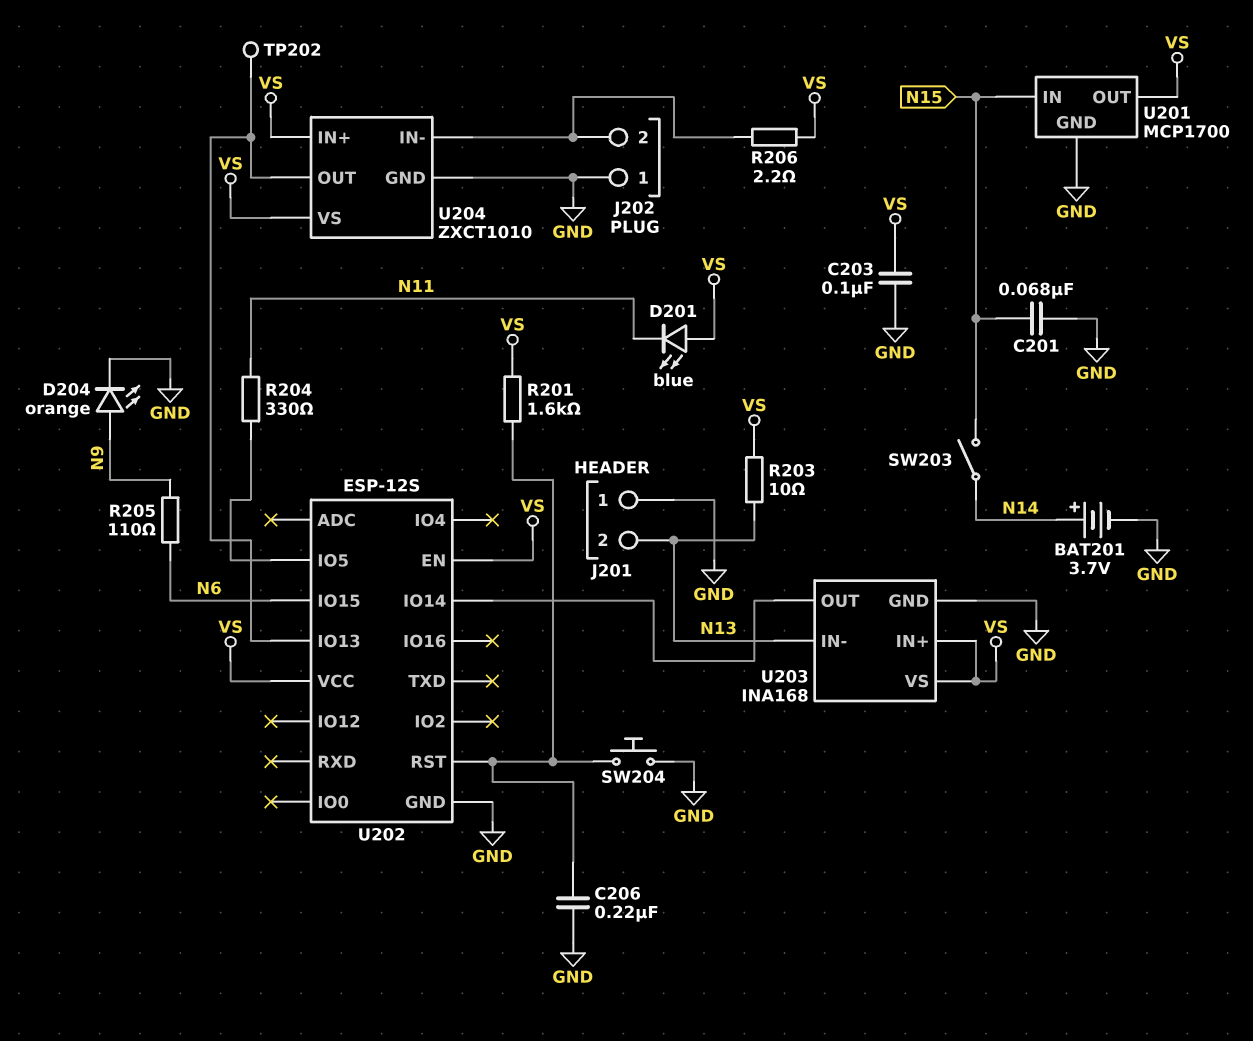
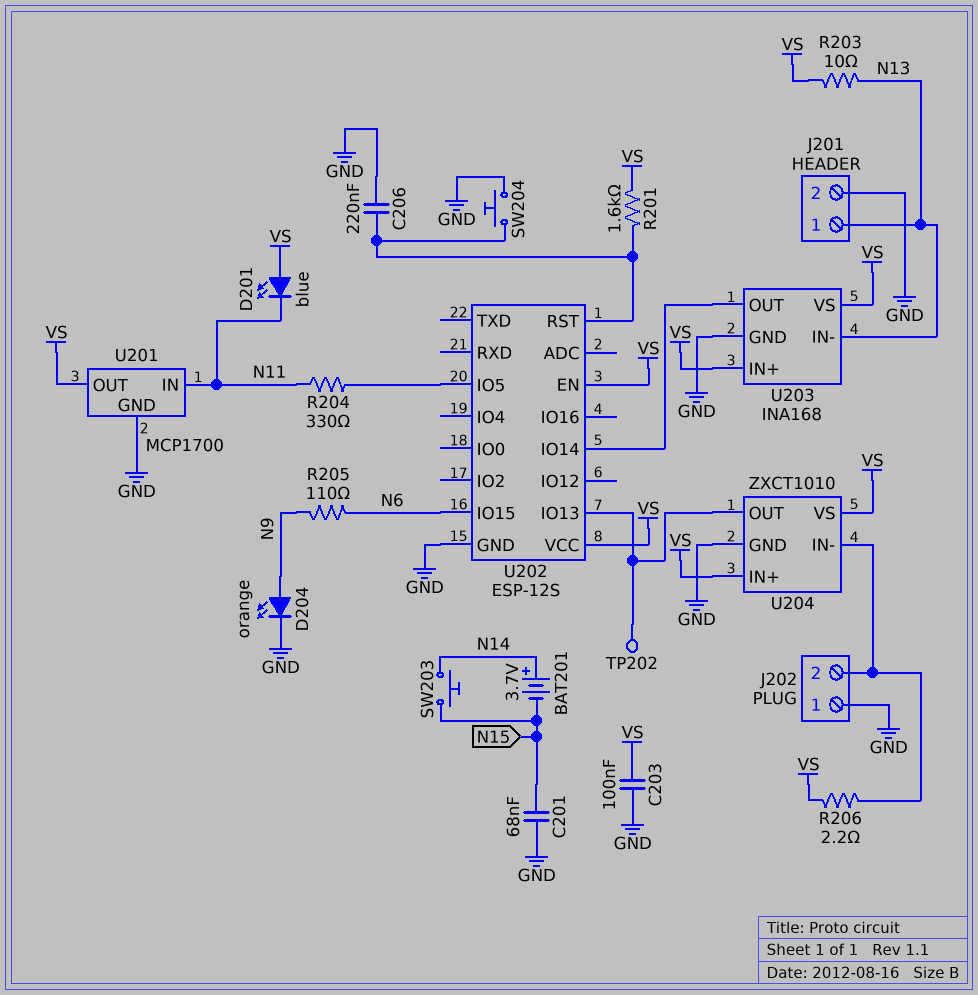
BAT201: 3.7V (plus N14, minus GND) -> 3.7V (plus N14, minus N15)
J201 pin 1: GND -> N13
J201 pin 2: N13 -> GND
SW203: switch (N14, N15) -> button (N14, N15)
U201 pin IN: N15 -> N11

